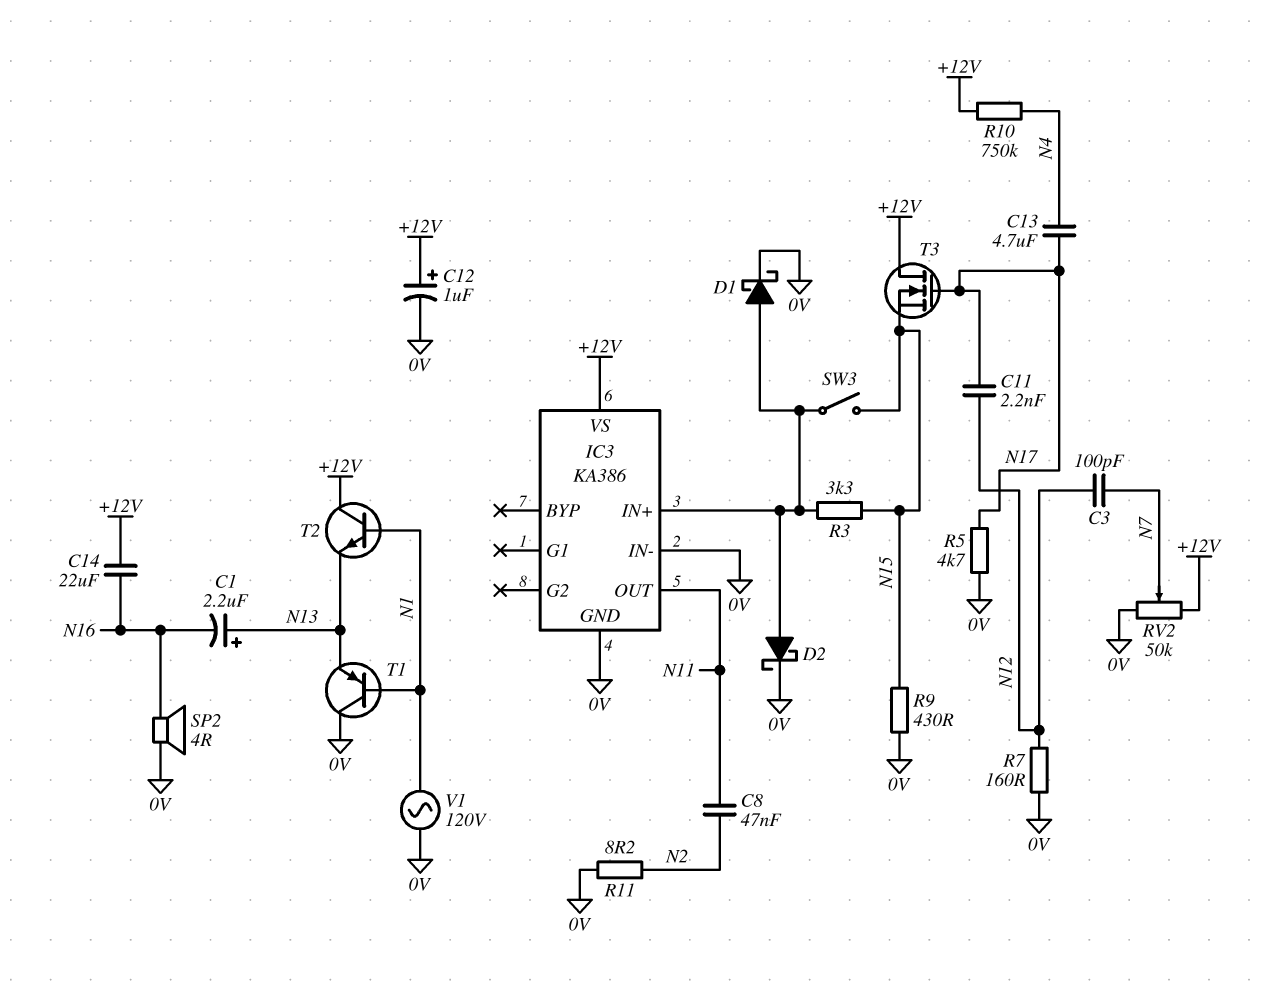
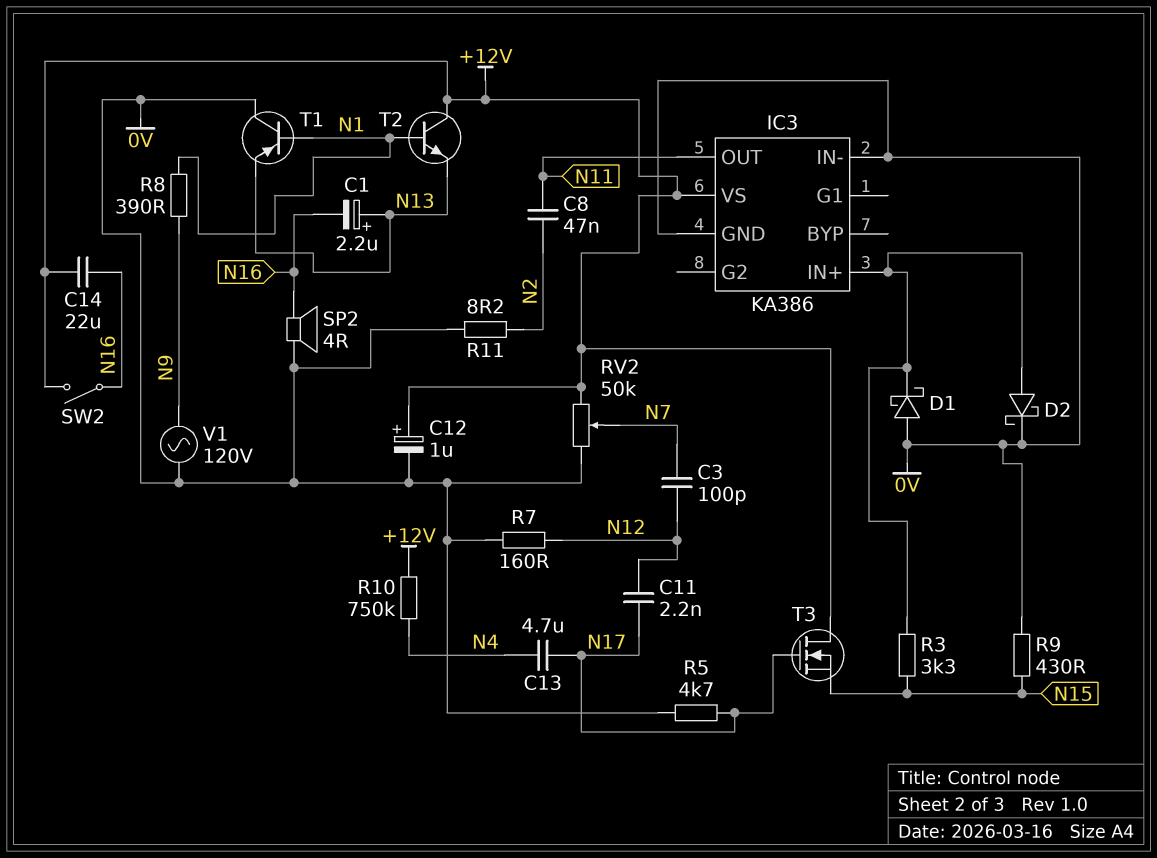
D1: schottky (A IC3/IN+, K 0V) -> schottky (A 0V, K IC3/IN+)
R8: none -> 390 (N1, N9)
SW2: none -> switch (+12V, N16)
SW3: switch (IC3/IN+, N15) -> none
V1: AC 120V (0V, N1) -> AC 120V (0V, N9)

